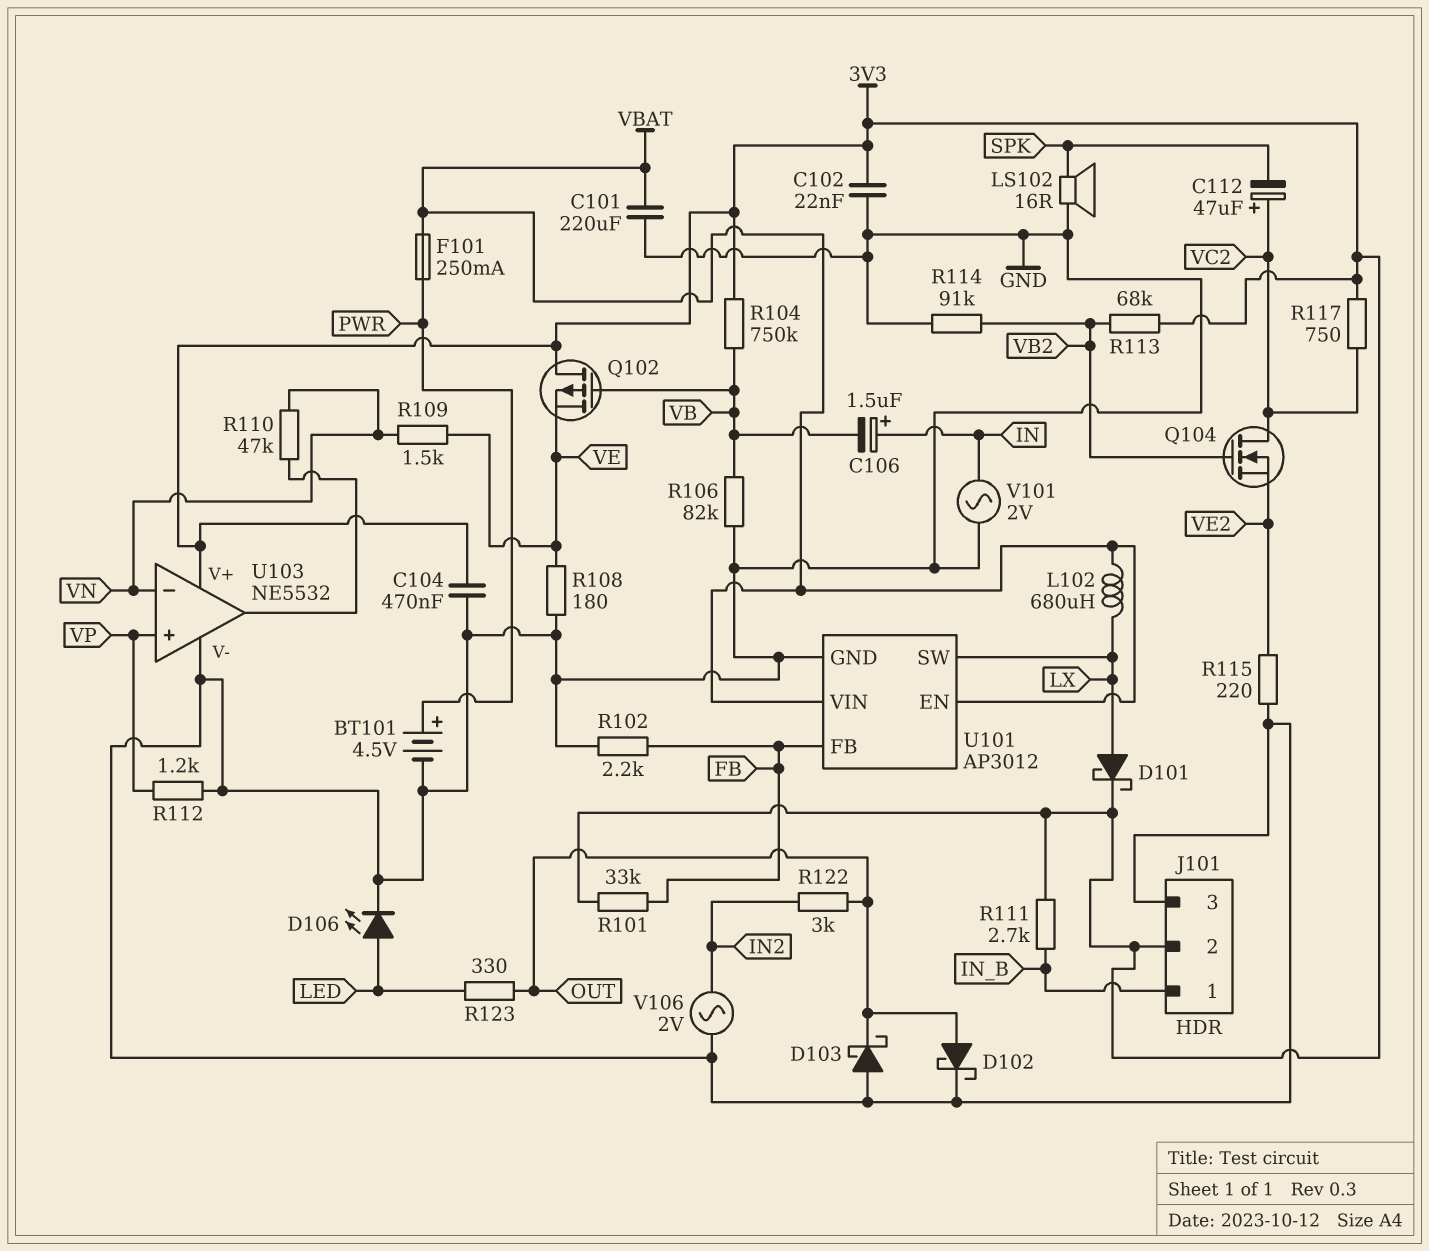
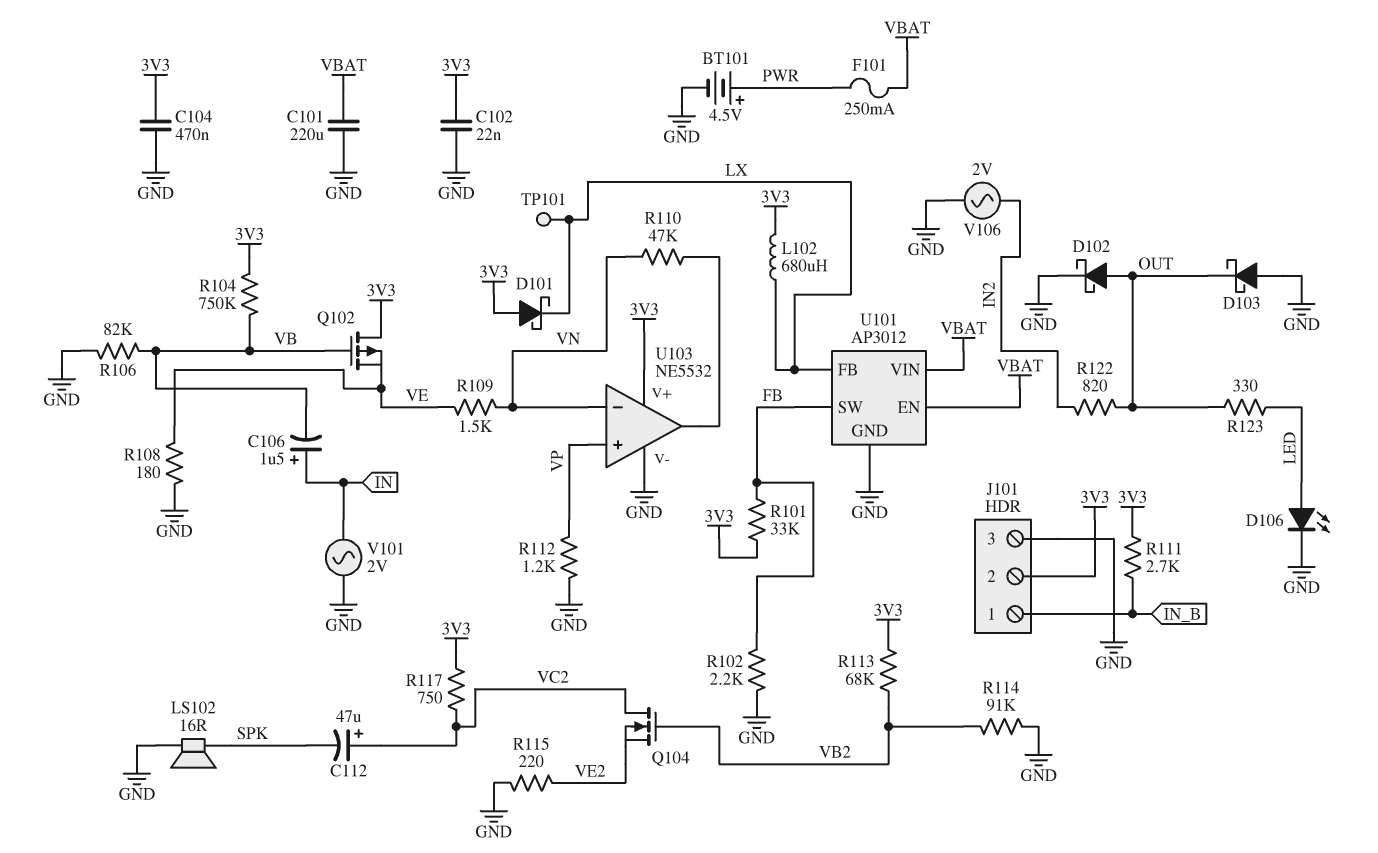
D101: schottky (A LX, K 3V3) -> schottky (A 3V3, K LX)
L102: 680uH (LX, VBAT) -> 680uH (3V3, LX)
R122: 3k (IN2, OUT) -> 820 (IN2, OUT)
TP101: none -> test point (LX)
U101 pin FB: FB -> LX
U101 pin SW: LX -> FB

